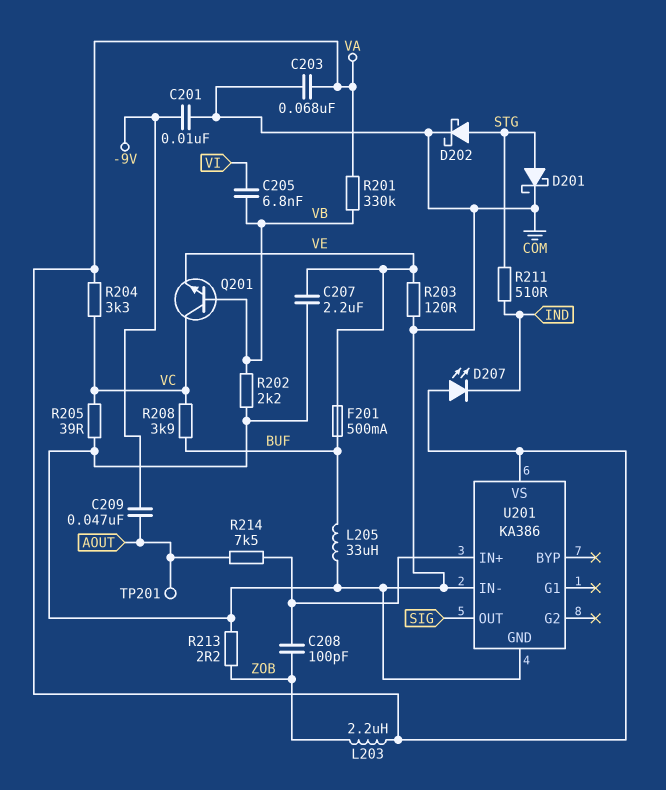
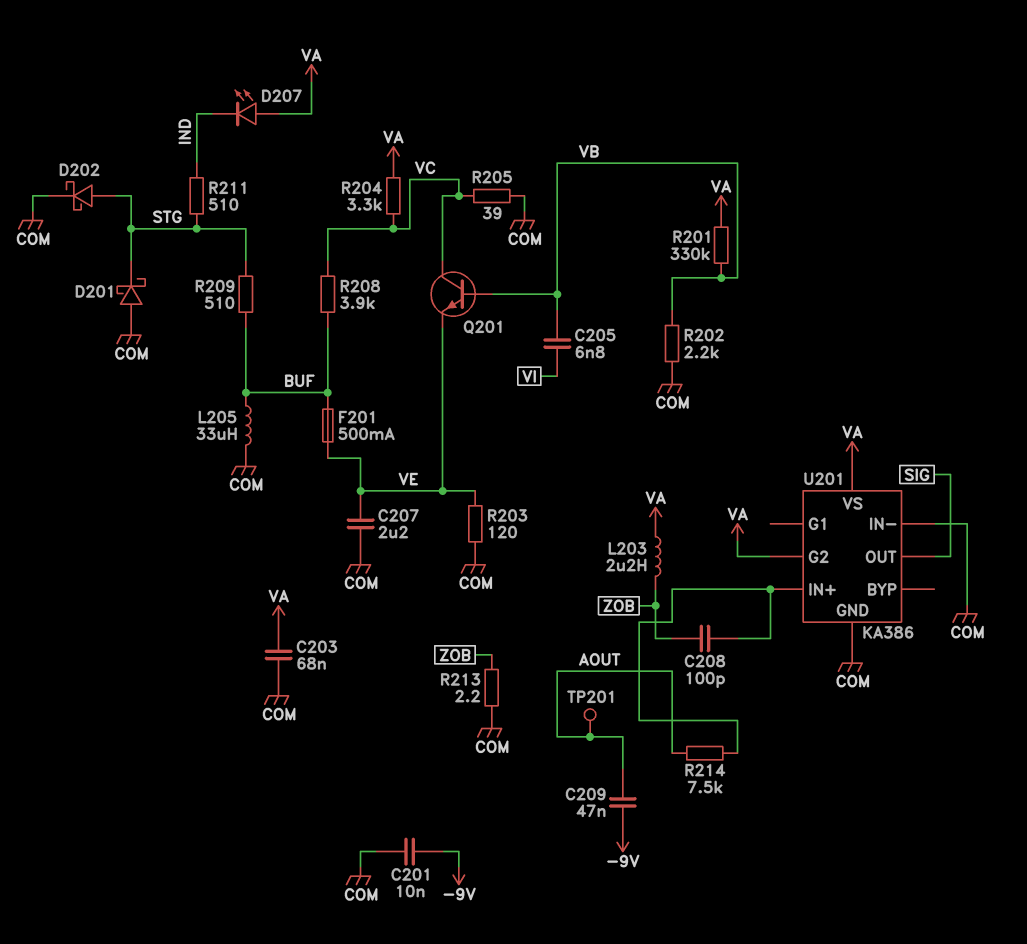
D201: schottky (A STG, K COM) -> schottky (A COM, K STG)
R209: none -> 510 (BUF, STG)
U201 pin G2: none -> VA

